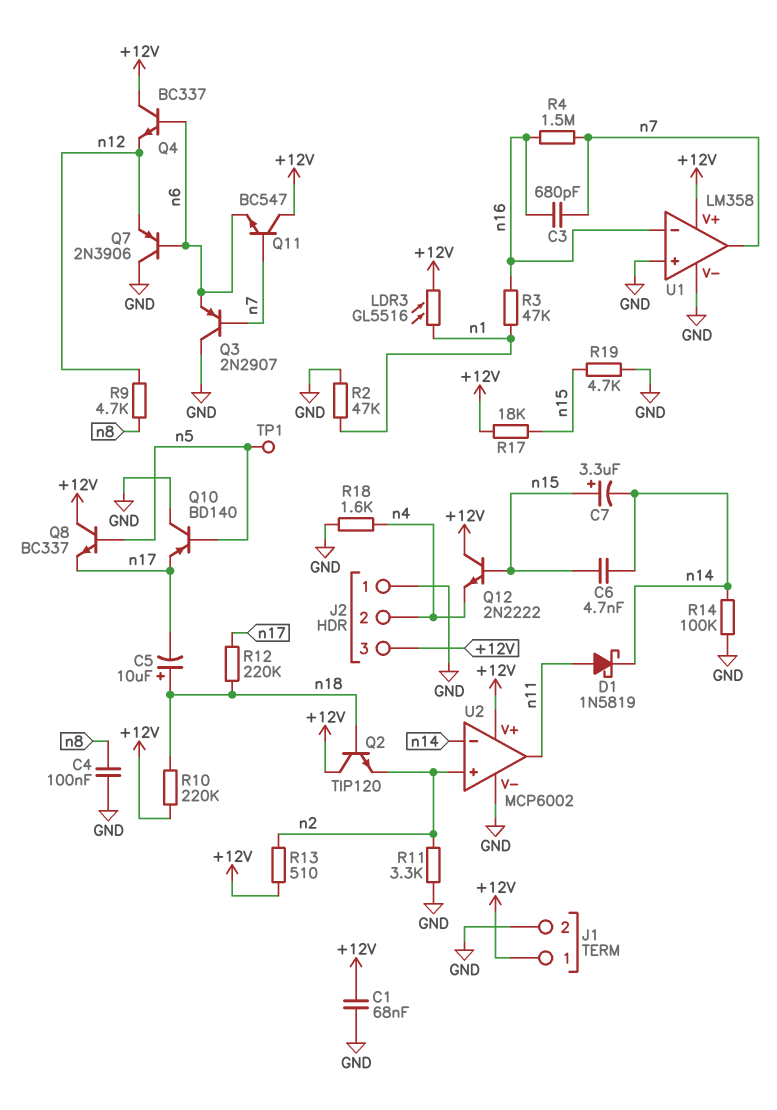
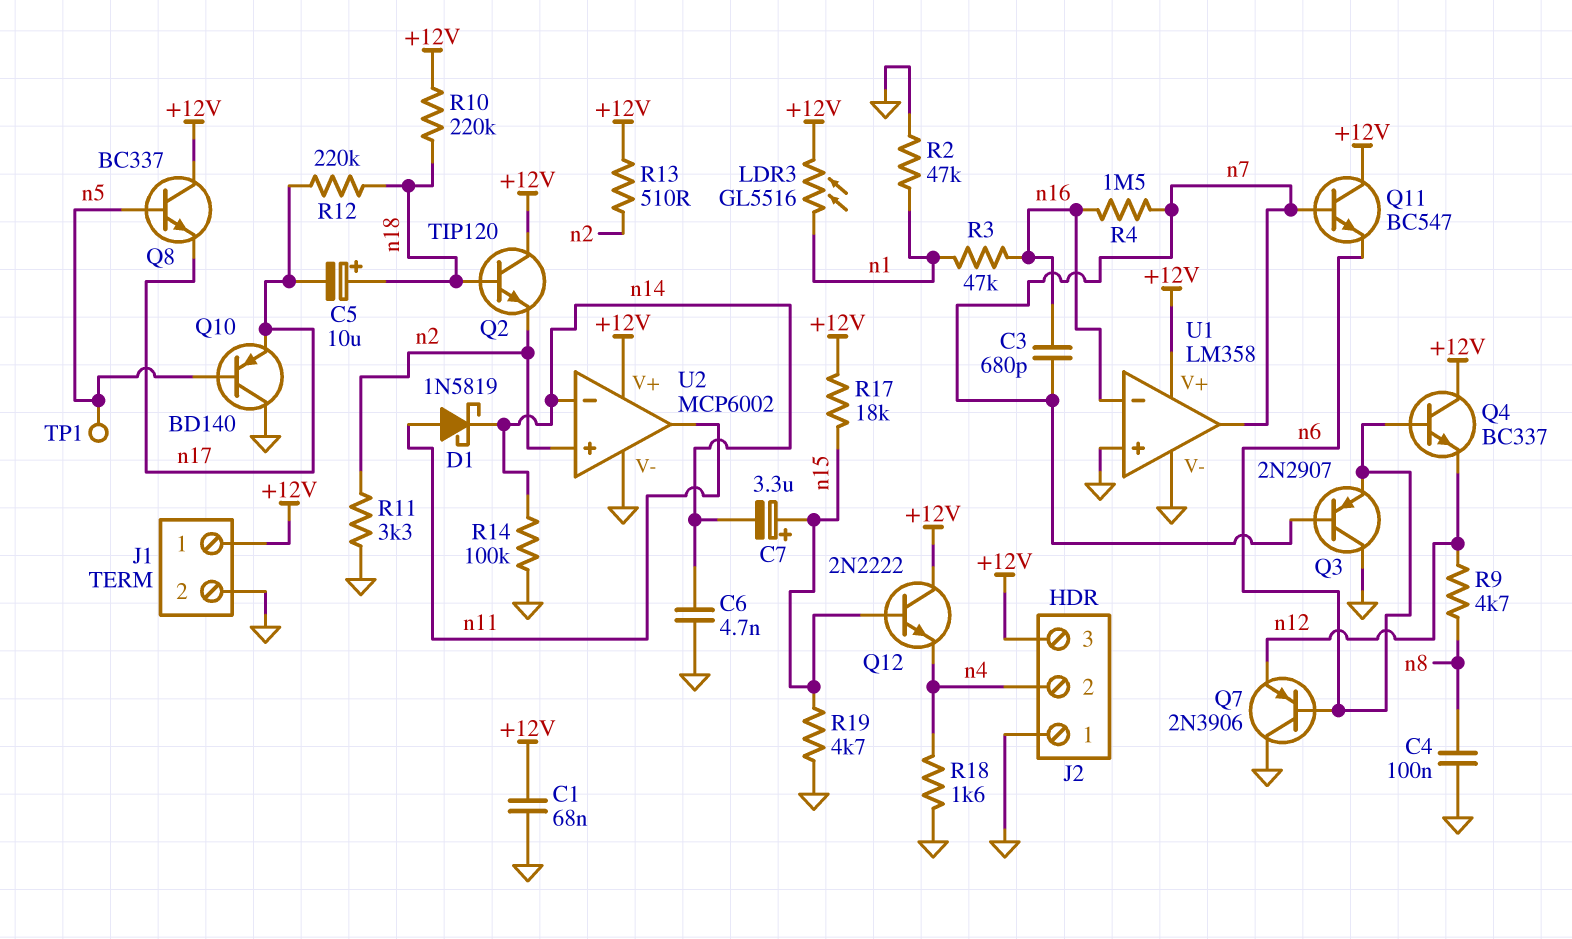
C6: 4.7nF (n14, n15) -> 4.7nF (GND, n14)

